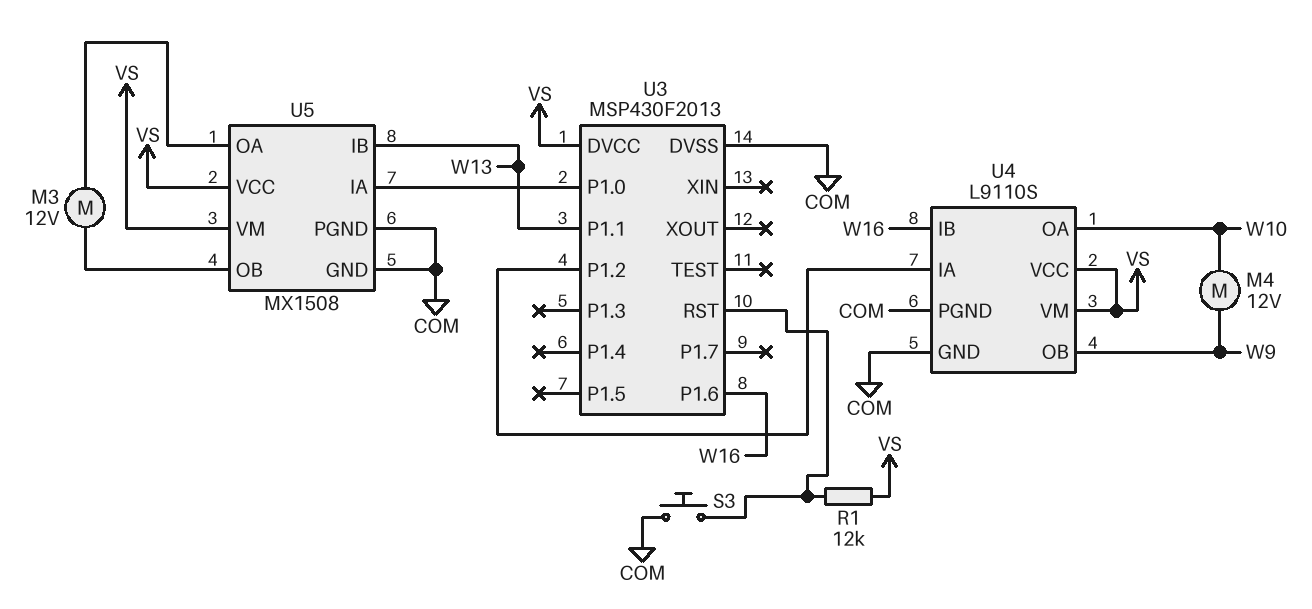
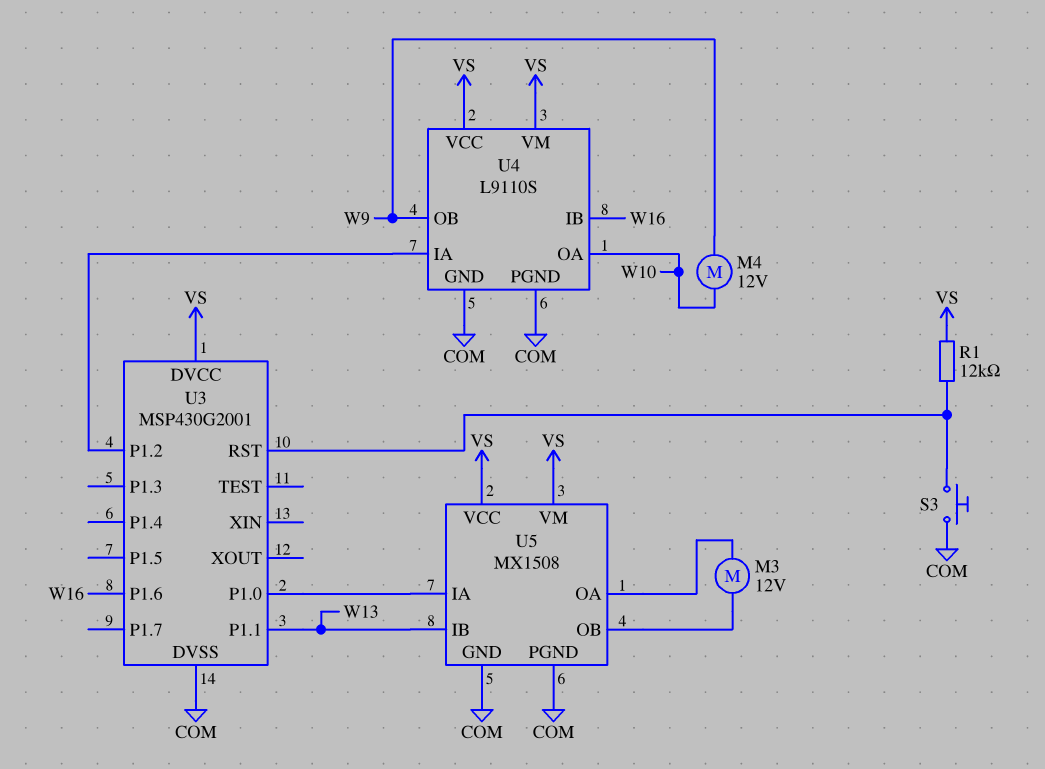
U3: MSP430F2013 -> MSP430G2001

